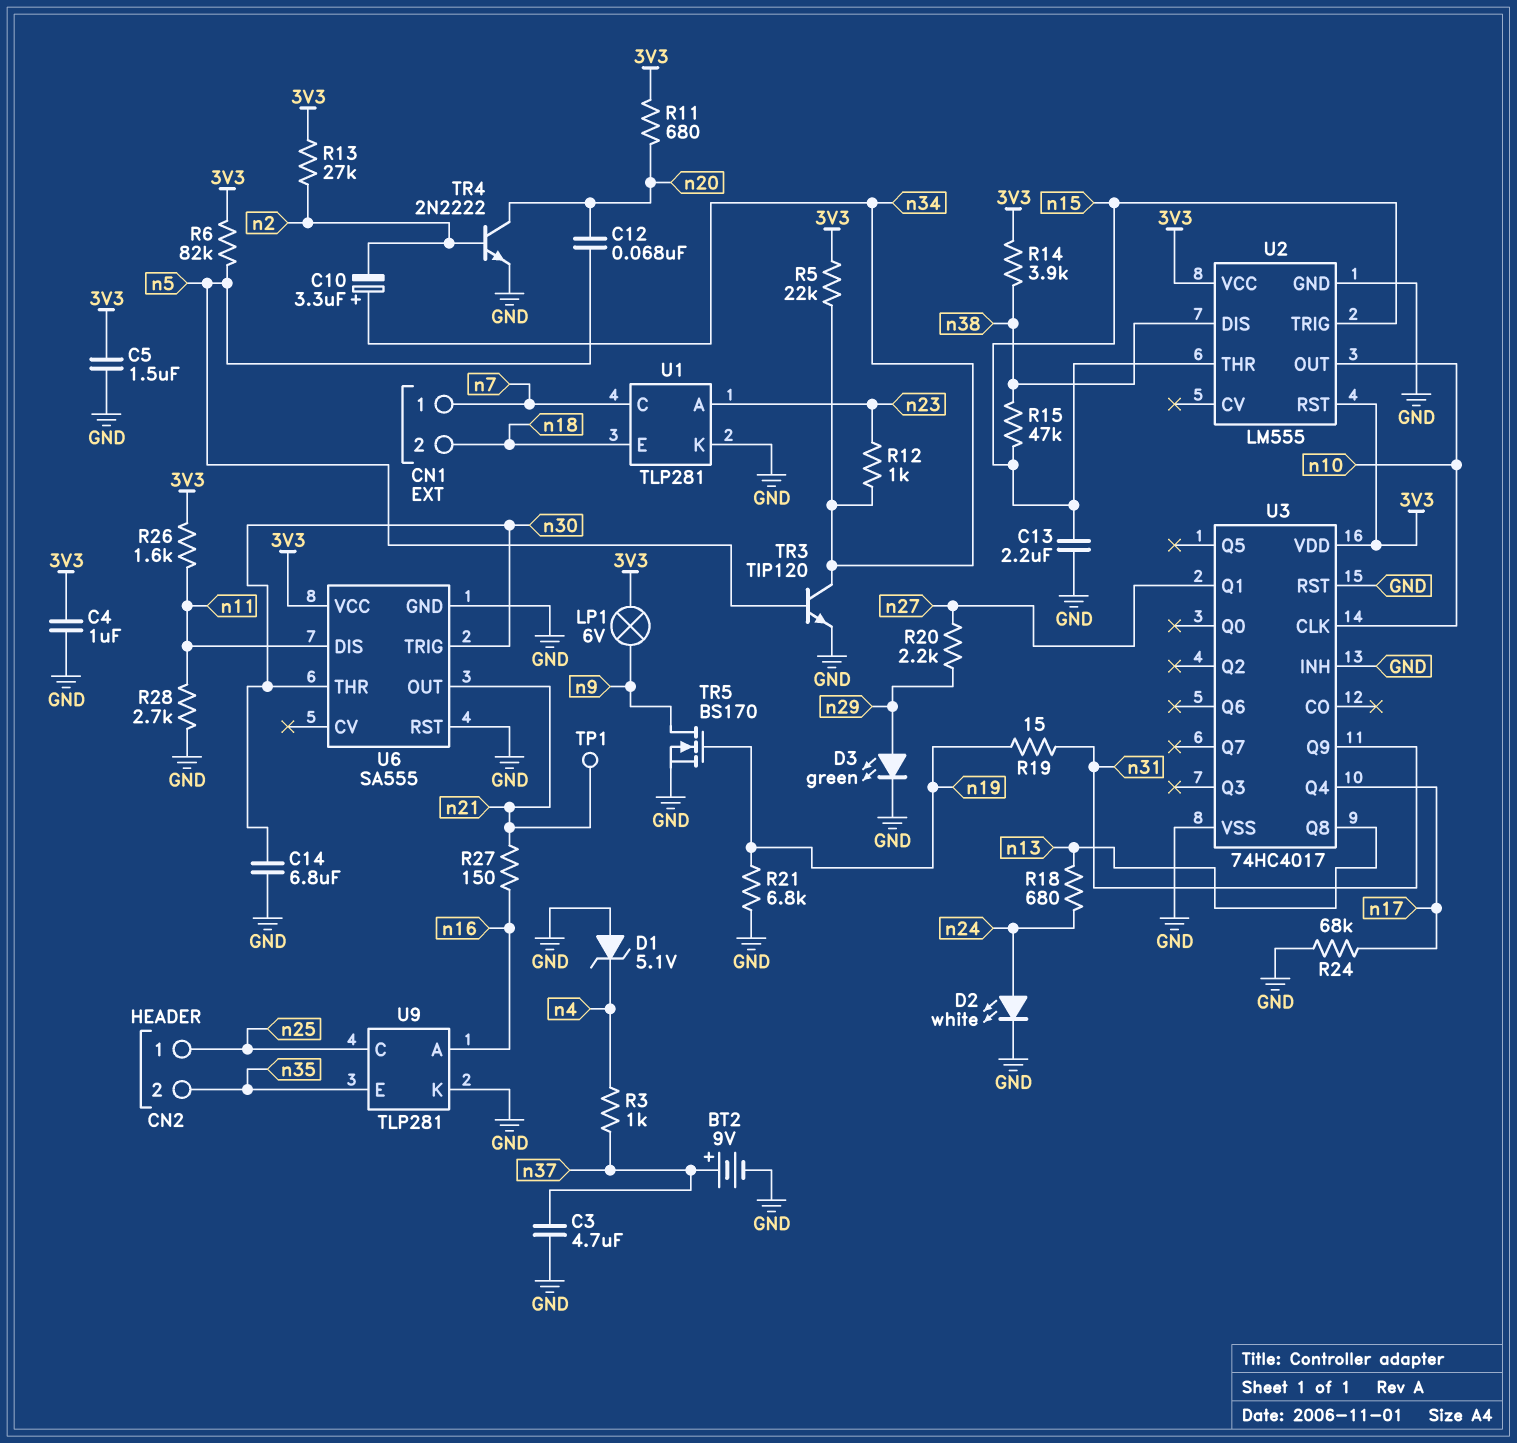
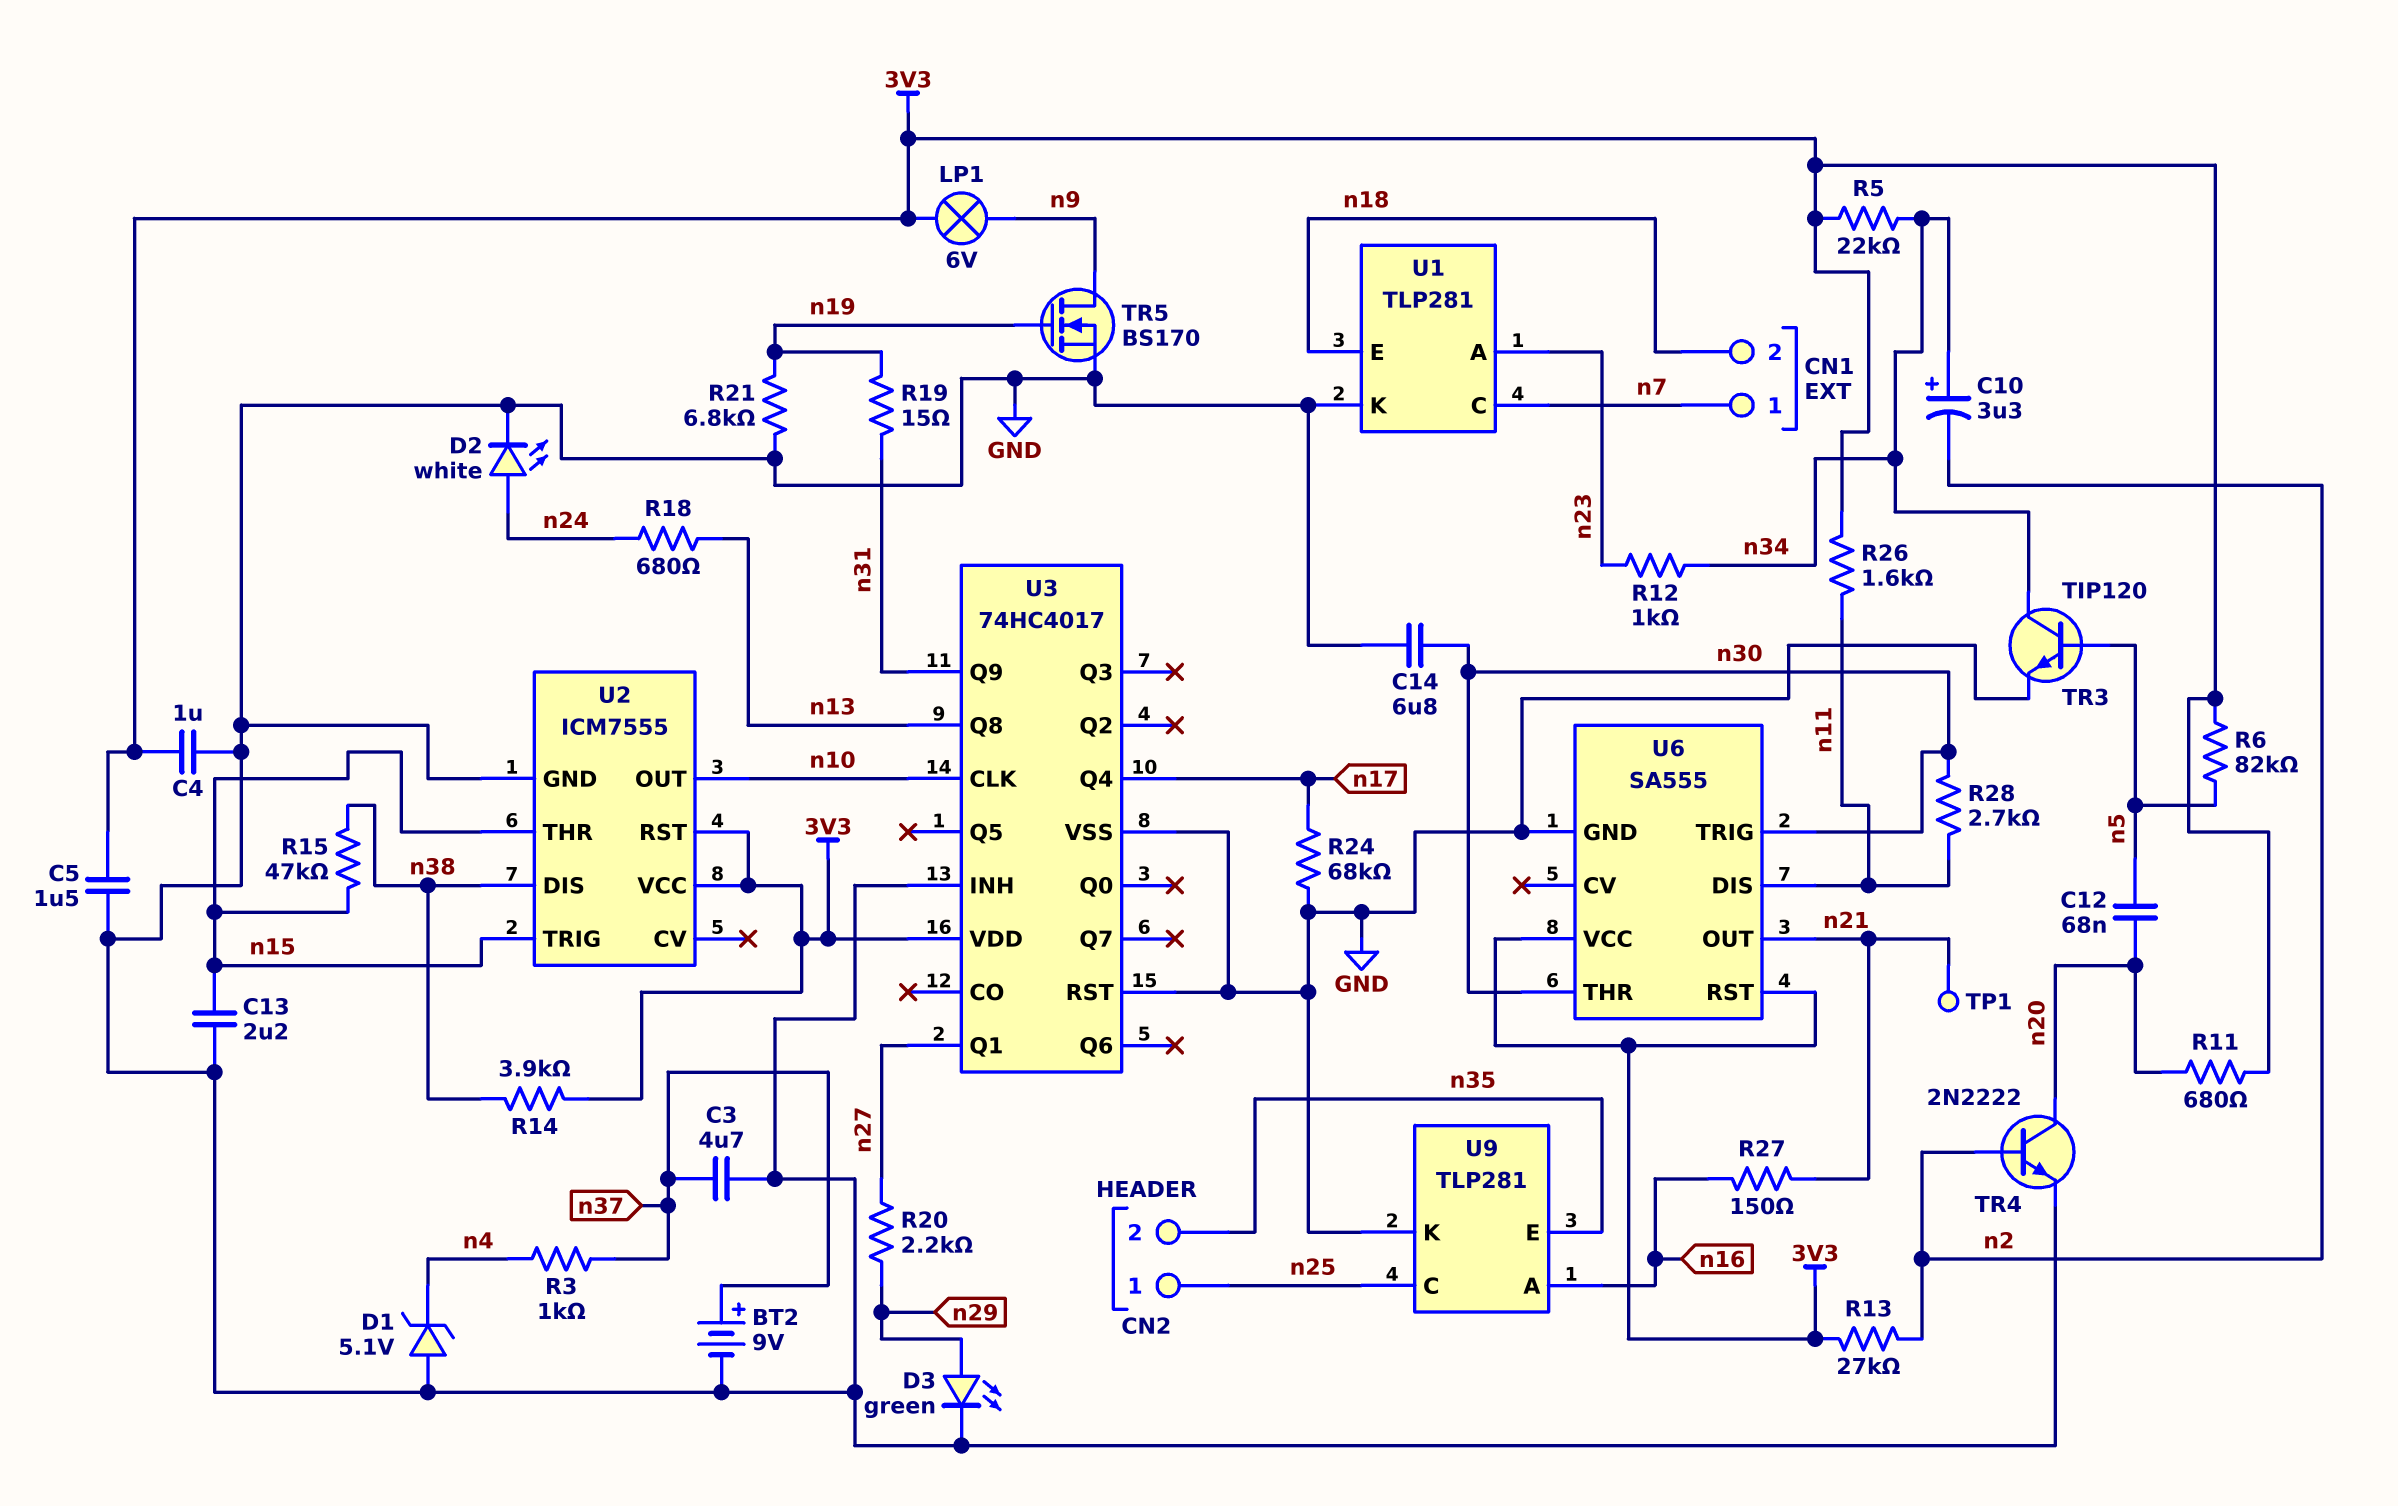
R28: 2.7k (GND, n11) -> 2.7k (n11, n30)
U2: LM555 -> ICM7555
U6 pin RST: GND -> 3V3

